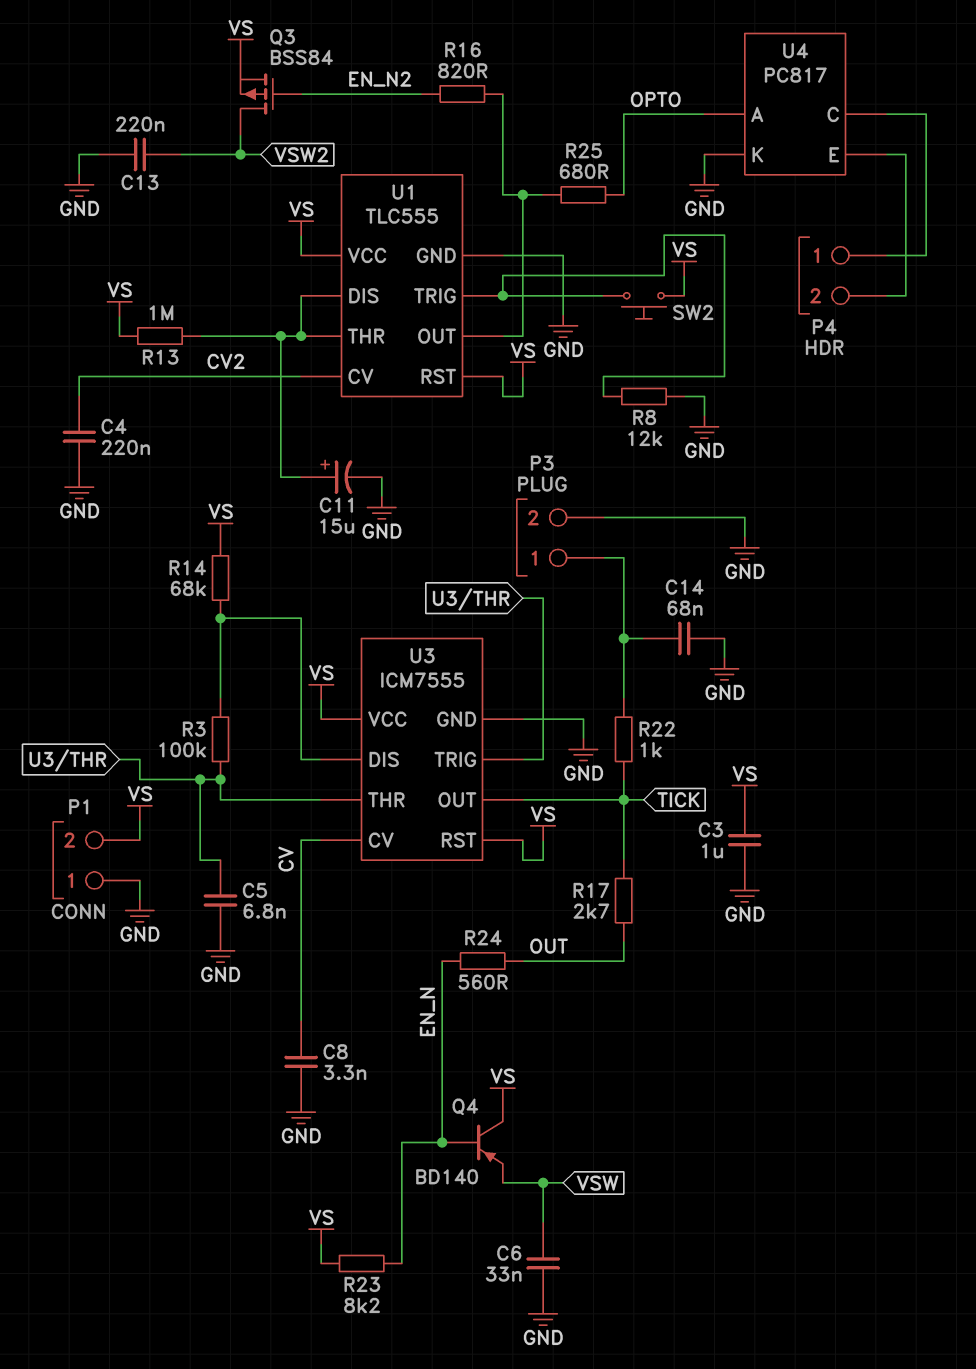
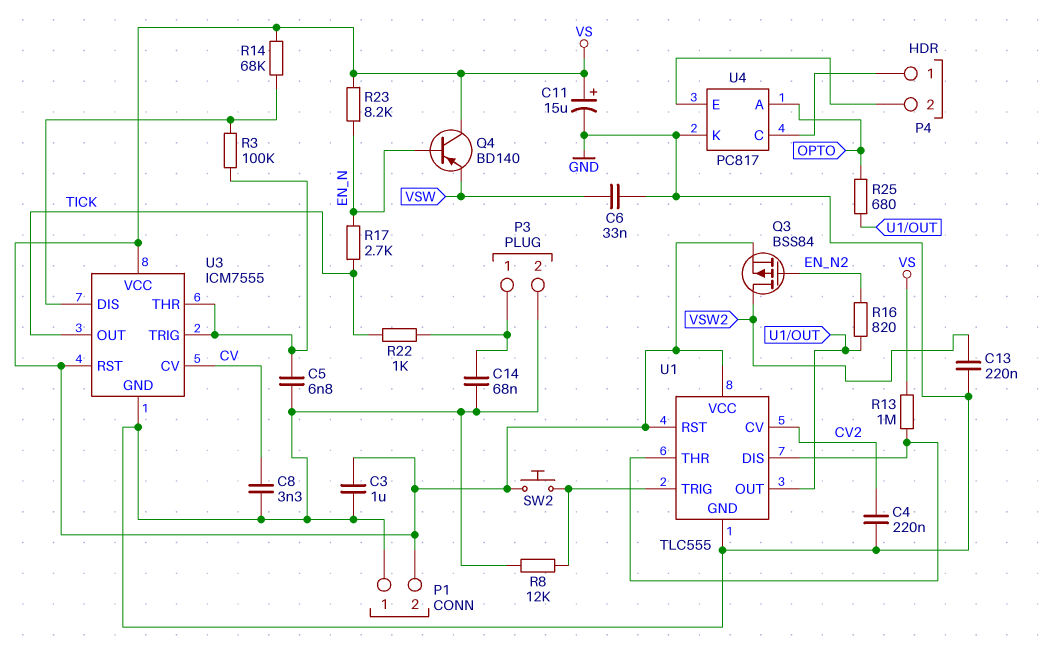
C11: 15uF (plus U1/DIS, minus GND) -> 15uF (plus VS, minus GND)
R17: 2.7k (OUT, TICK) -> 2.7k (EN_N, TICK)
R24: 560 (EN_N, OUT) -> none

